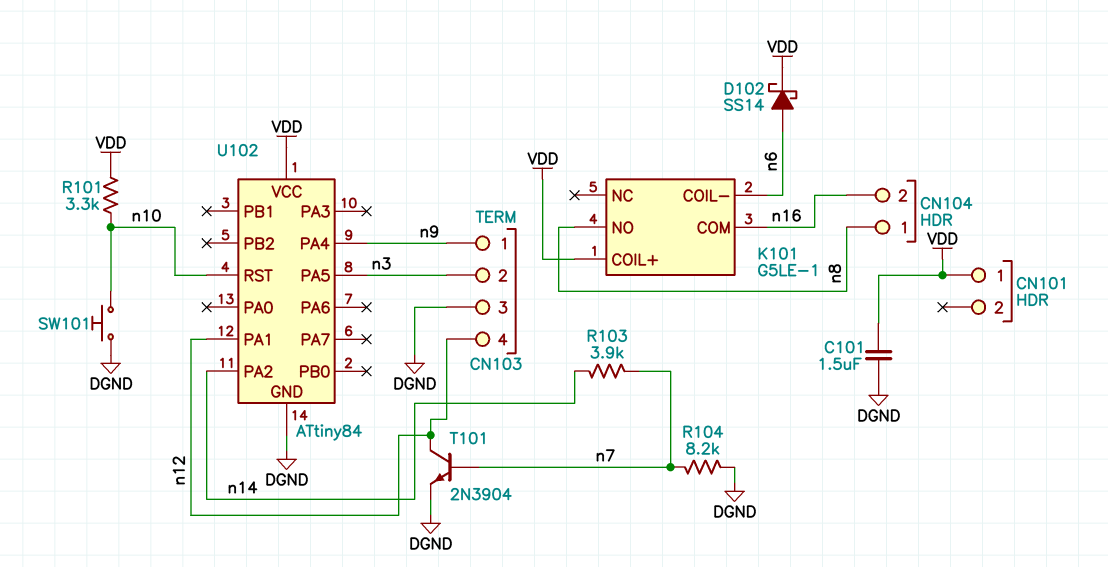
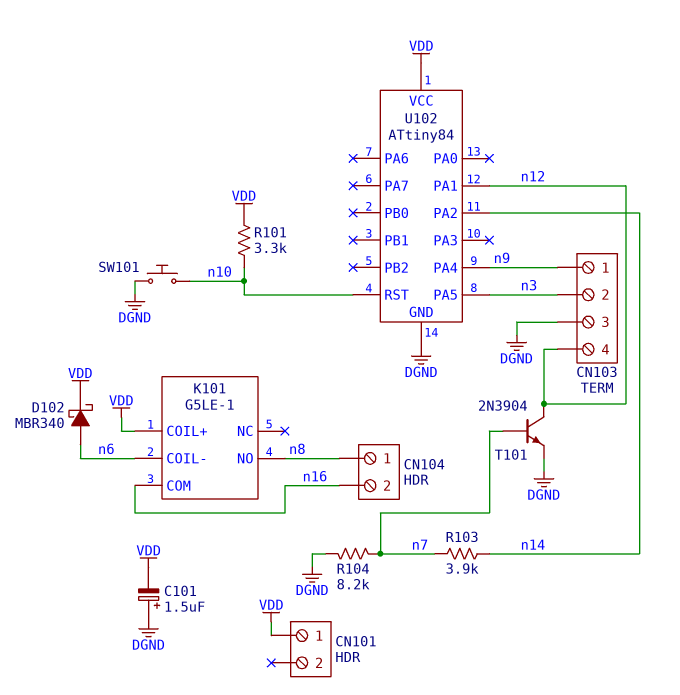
C101: 1.5uF (DGND, VDD) -> 1.5uF (plus DGND, minus VDD)
D102: schottky SS14 (A n6, K VDD) -> schottky MBR340 (A n6, K VDD)

